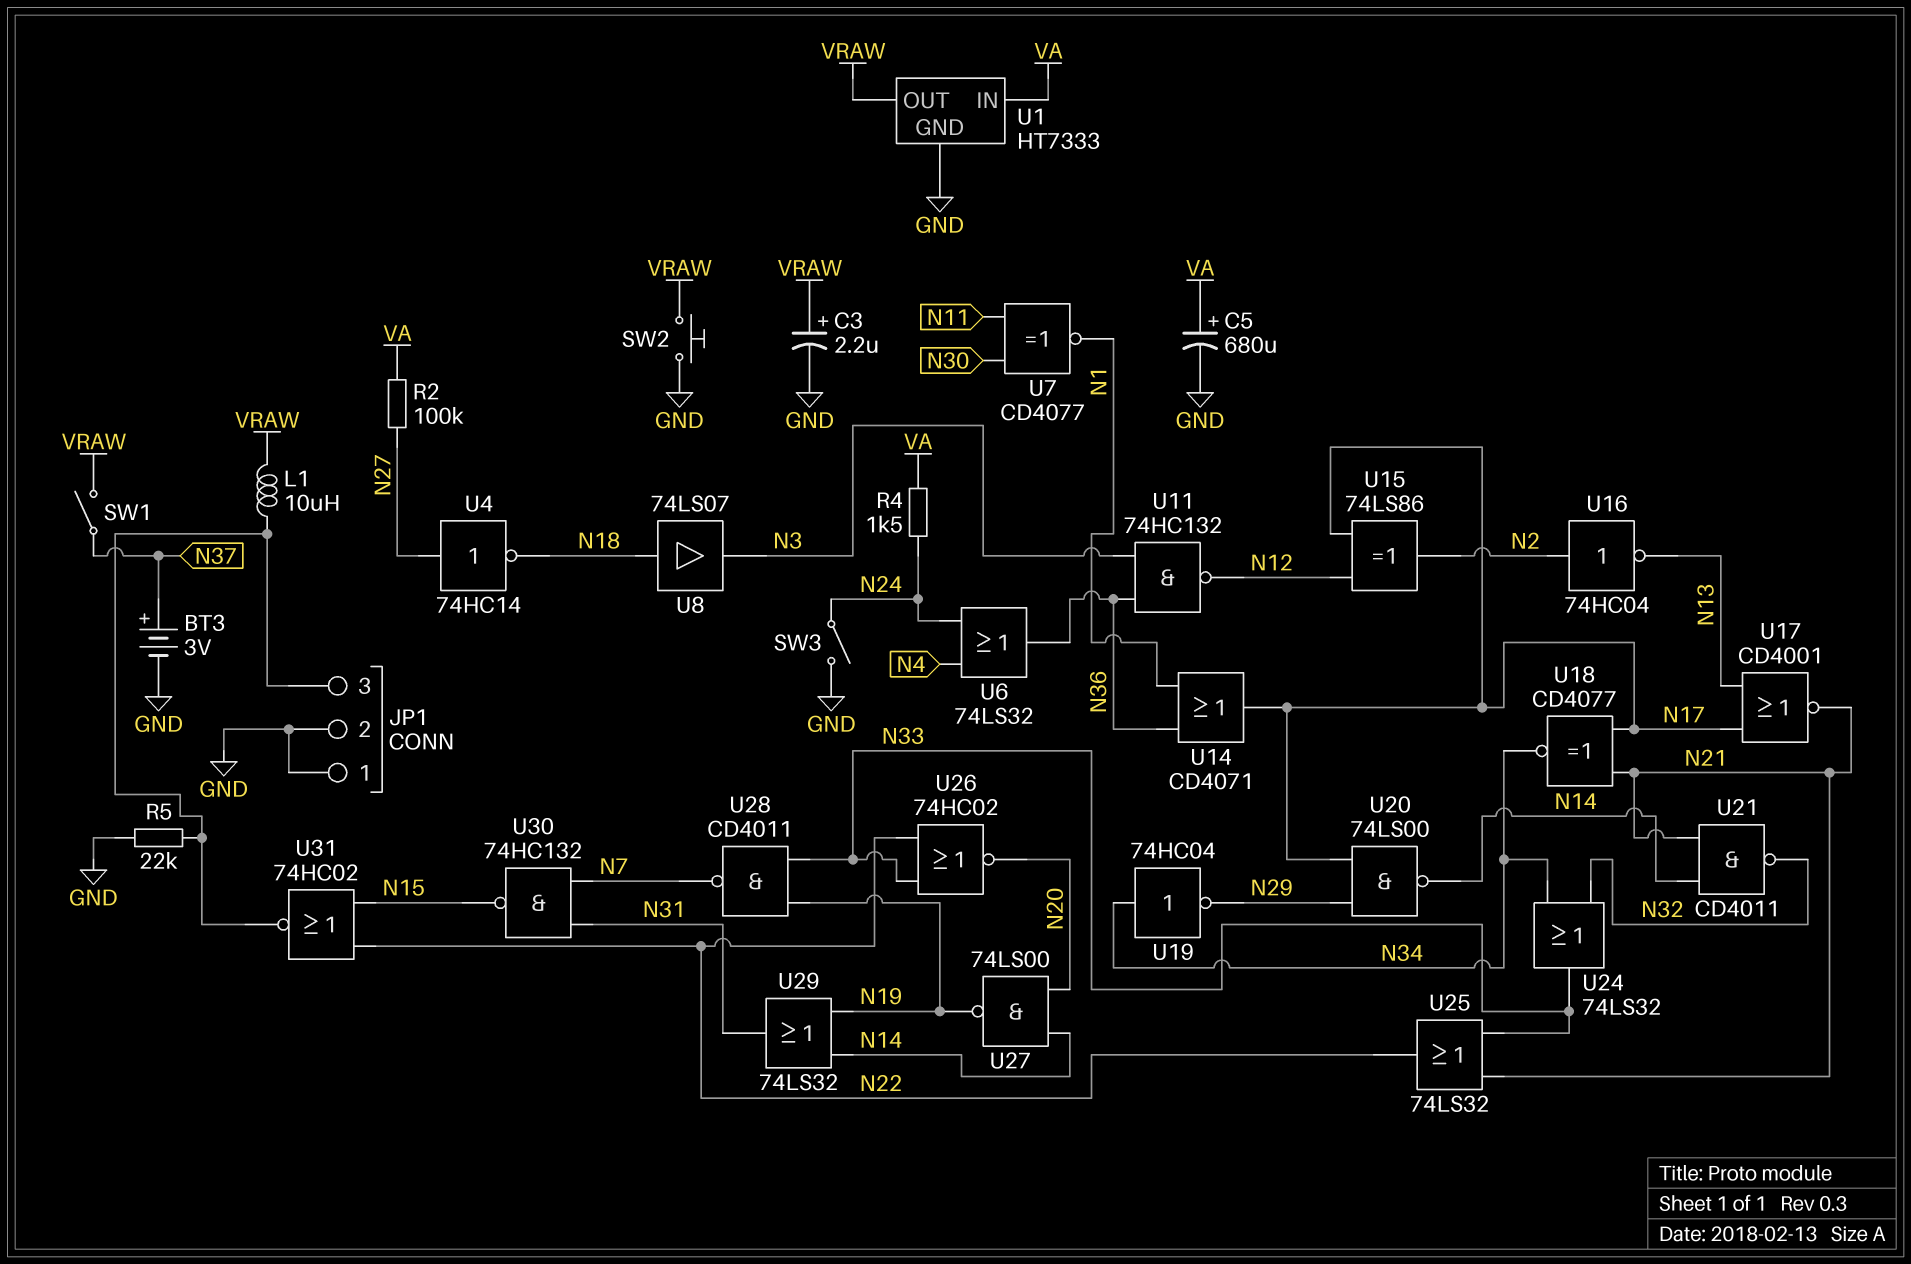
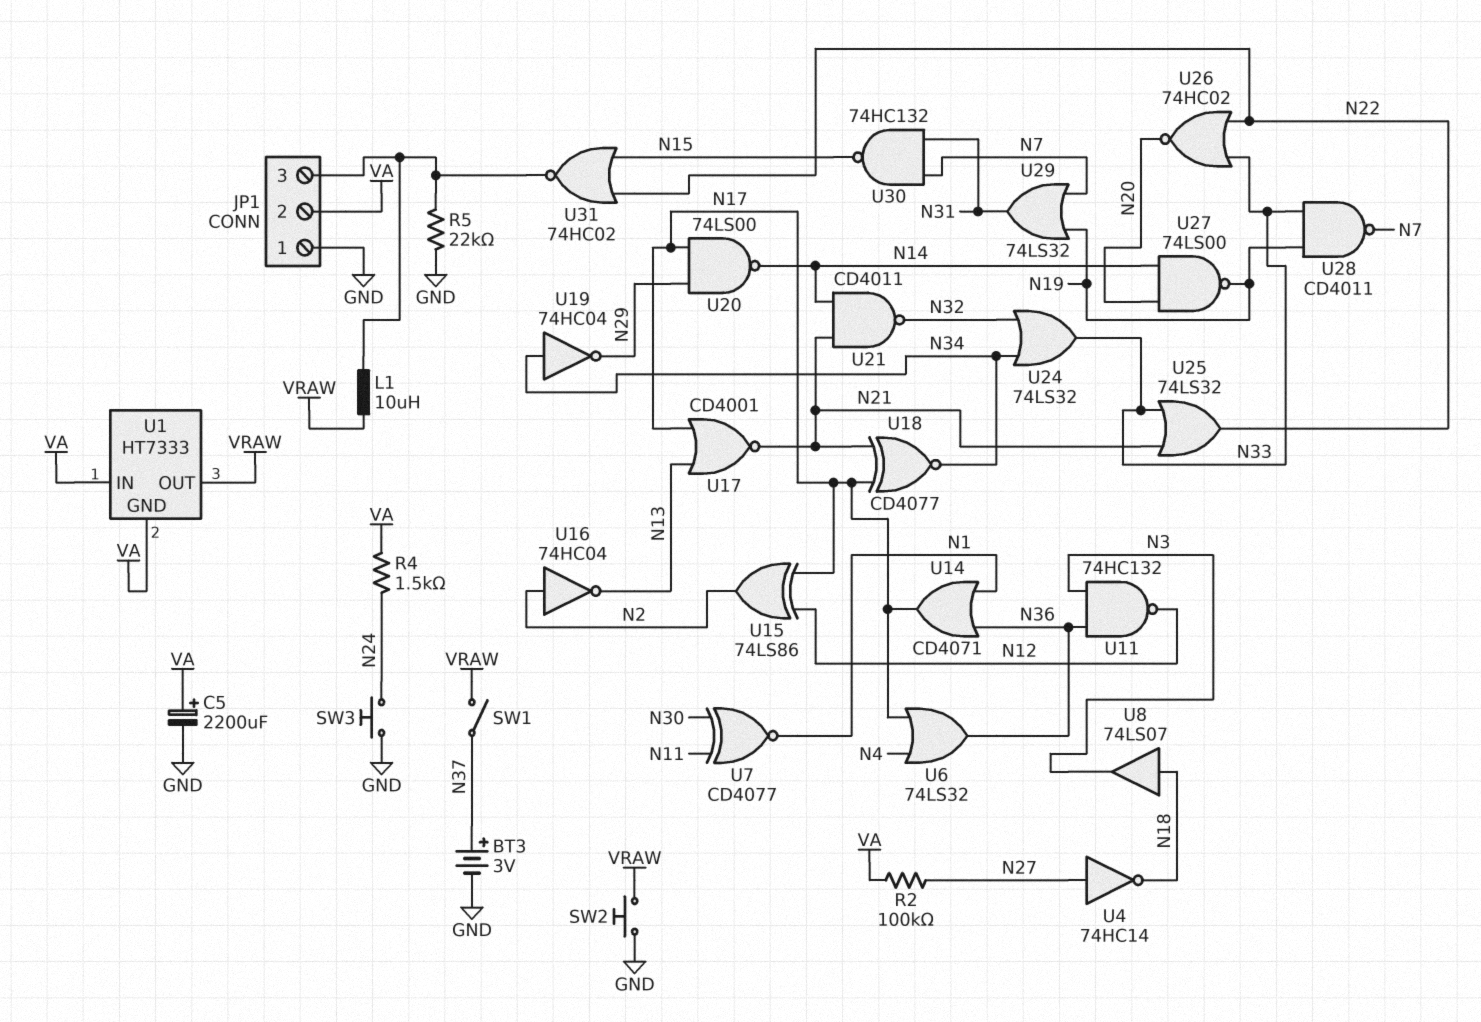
C3: 2.2uF (plus VRAW, minus GND) -> none
C5: 680uF (plus VA, minus GND) -> 2200uF (plus VA, minus GND)
JP1 pin 2: GND -> VA
SW3: switch (GND, N24) -> button (GND, N24)
U1 pin GND: GND -> VA
U6: OR 74LS32 (in N4, in N24, out N36) -> OR 74LS32 (in N4, in N17, out N36)
U29: OR 74LS32 (in N14, in N19, out N31) -> OR 74LS32 (in N7, in N19, out N31)

